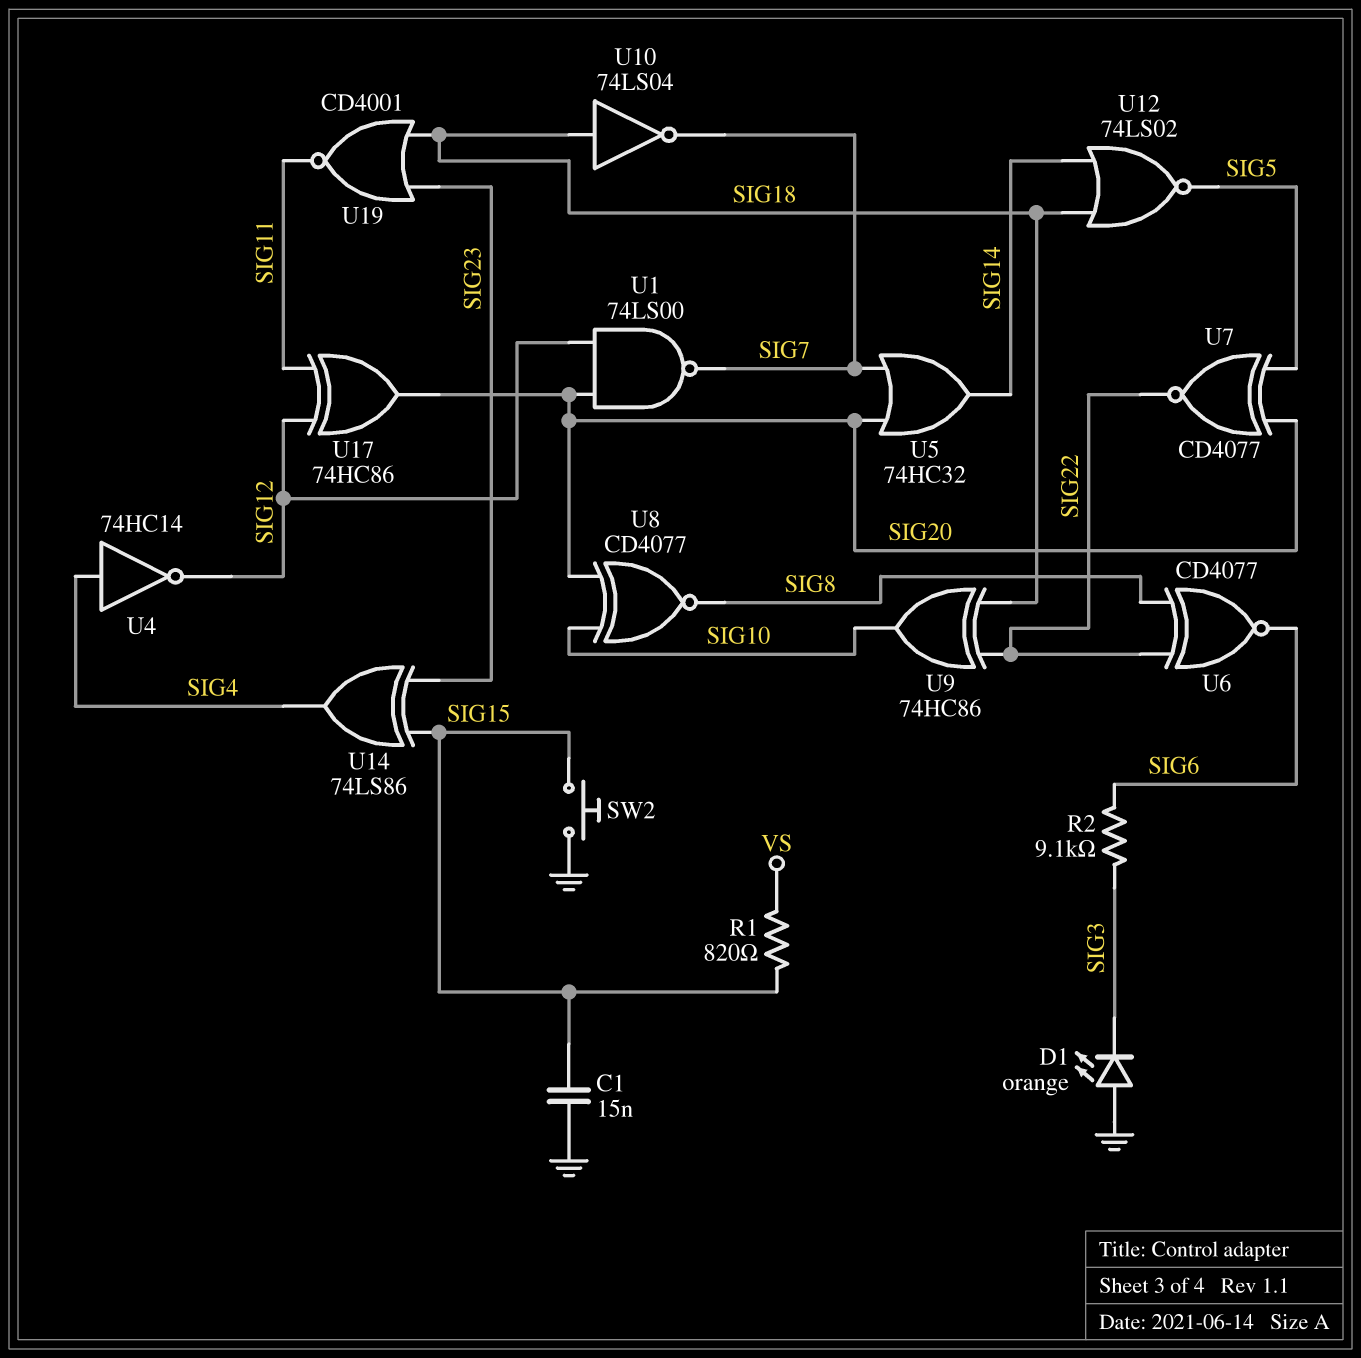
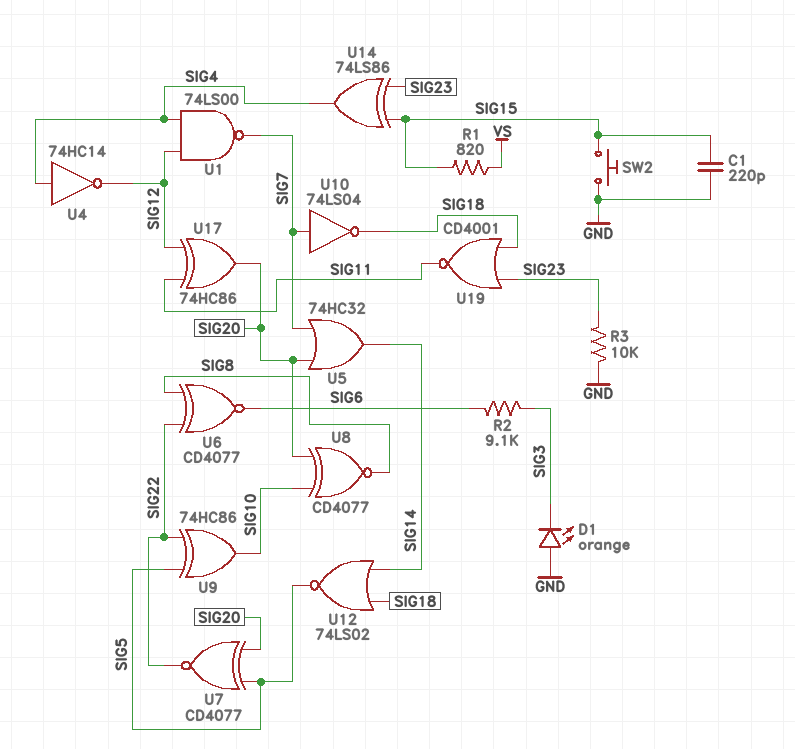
C1: 15nF (GND, SIG15) -> 220pF (GND, SIG15)
R3: none -> 10k (GND, SIG23)
U1: NAND 74LS00 (in SIG12, in SIG20, out SIG7) -> NAND 74LS00 (in SIG4, in SIG12, out SIG7)
U9: XOR 74HC86 (in SIG18, in SIG22, out SIG10) -> XOR 74HC86 (in SIG5, in SIG22, out SIG10)
U10: NOT 74LS04 (in SIG18, out SIG7) -> NOT 74LS04 (in SIG7, out SIG18)

